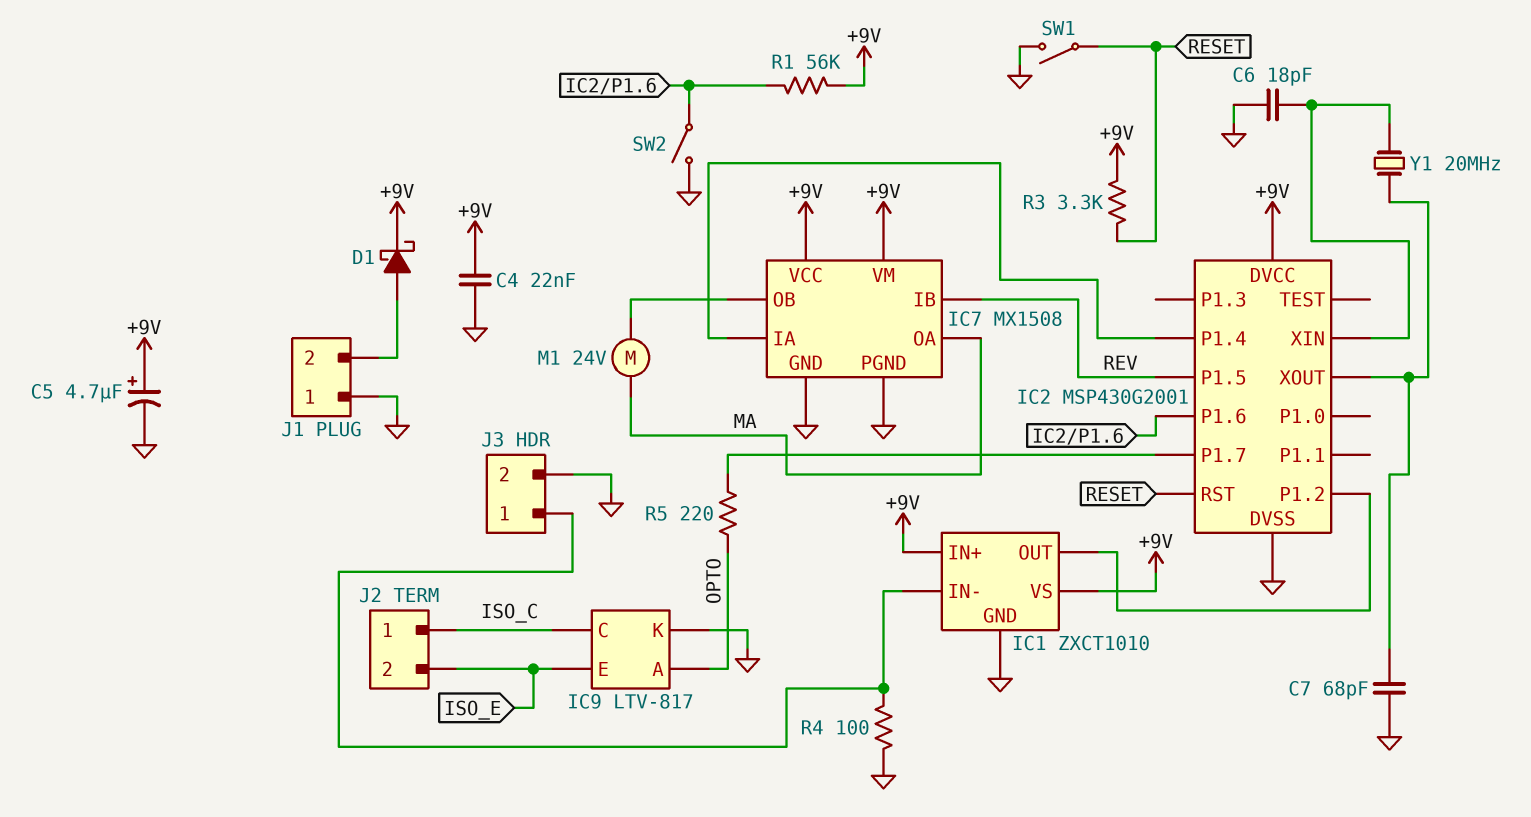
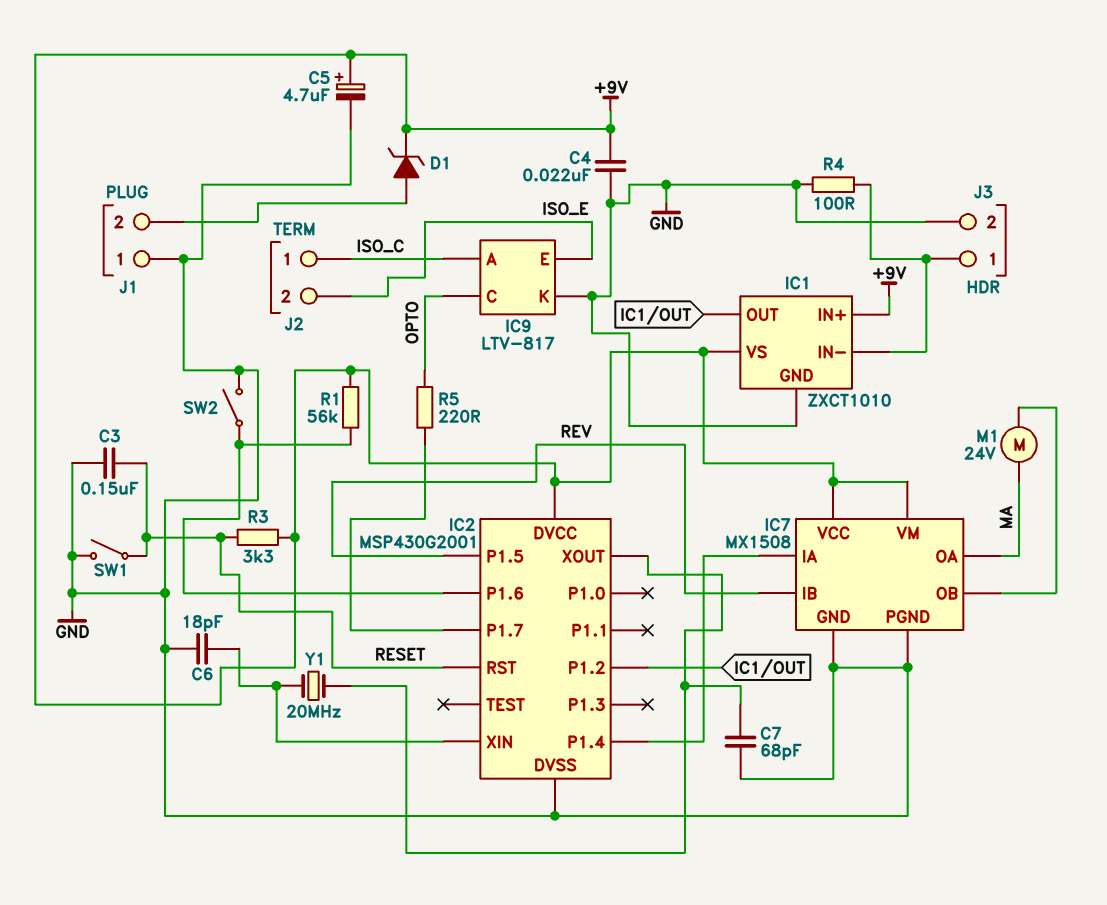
C3: none -> 150nF (GND, RESET)
D1: schottky (A J1/2, K +9V) -> zener (A J1/2, K +9V)
IC9 pin A: OPTO -> ISO_C
IC9 pin C: ISO_C -> OPTO

